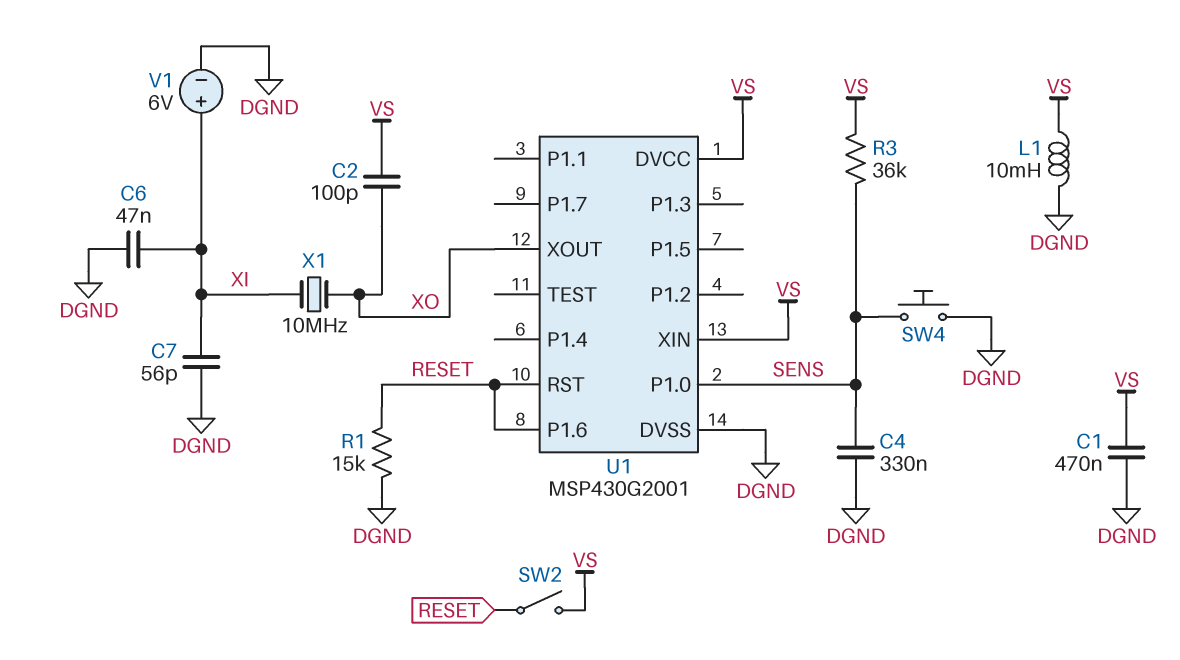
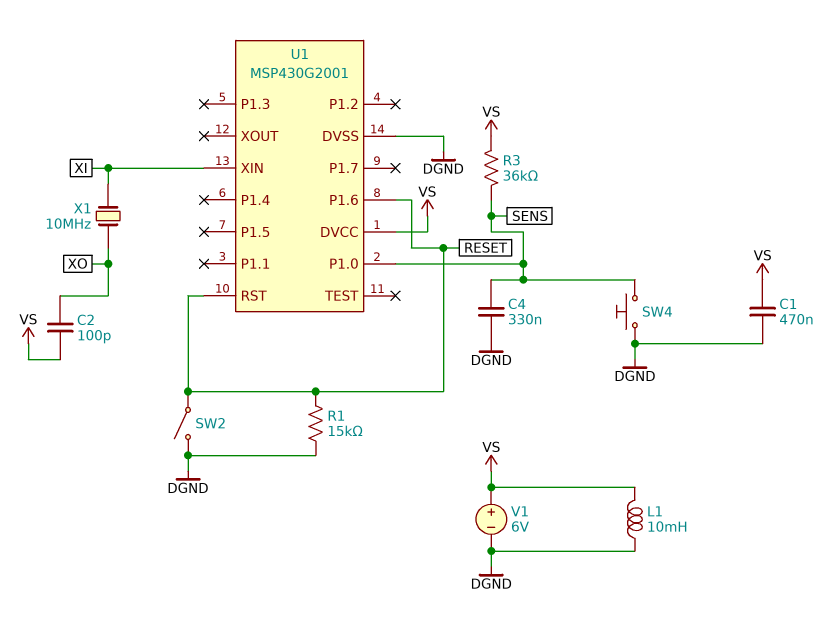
C6: 47nF (DGND, XI) -> none
C7: 56pF (DGND, XI) -> none
SW2: switch (RESET, VS) -> switch (DGND, RESET)
U1 pin XIN: VS -> XI
U1 pin XOUT: XO -> none
V1: 6V (plus XI, minus DGND) -> 6V (plus VS, minus DGND)

